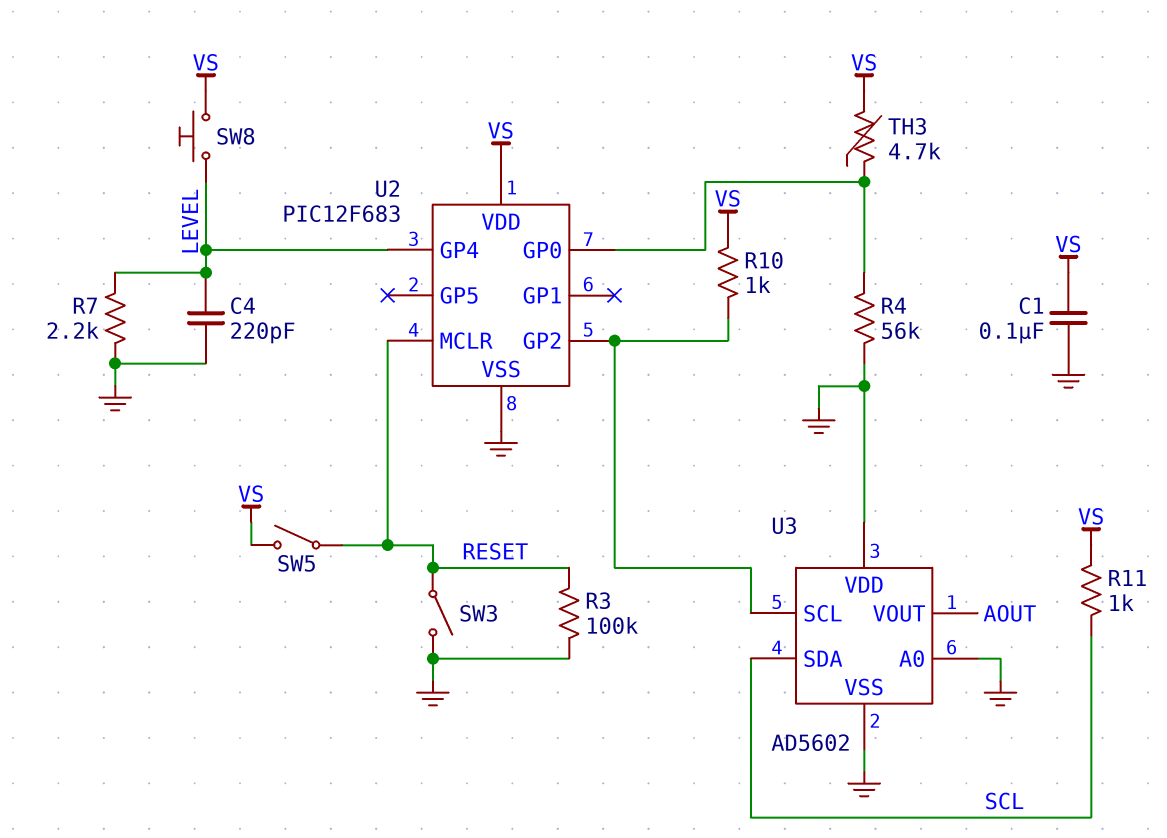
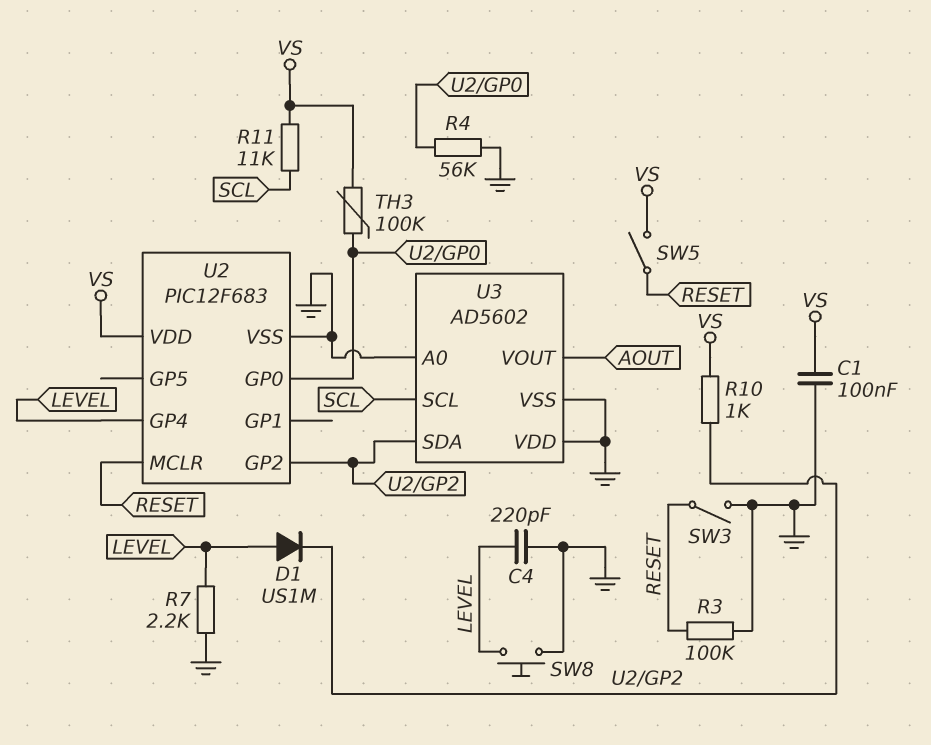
D1: none -> diode US1M (A LEVEL, K U2/GP2)
R11: 1k (SCL, VS) -> 11k (SCL, VS)
SW8: button (LEVEL, VS) -> button (GND, LEVEL)
TH3: 4.7k (U2/GP0, VS) -> 100k (U2/GP0, VS)
U3 pin SCL: U2/GP2 -> SCL
U3 pin SDA: SCL -> U2/GP2

